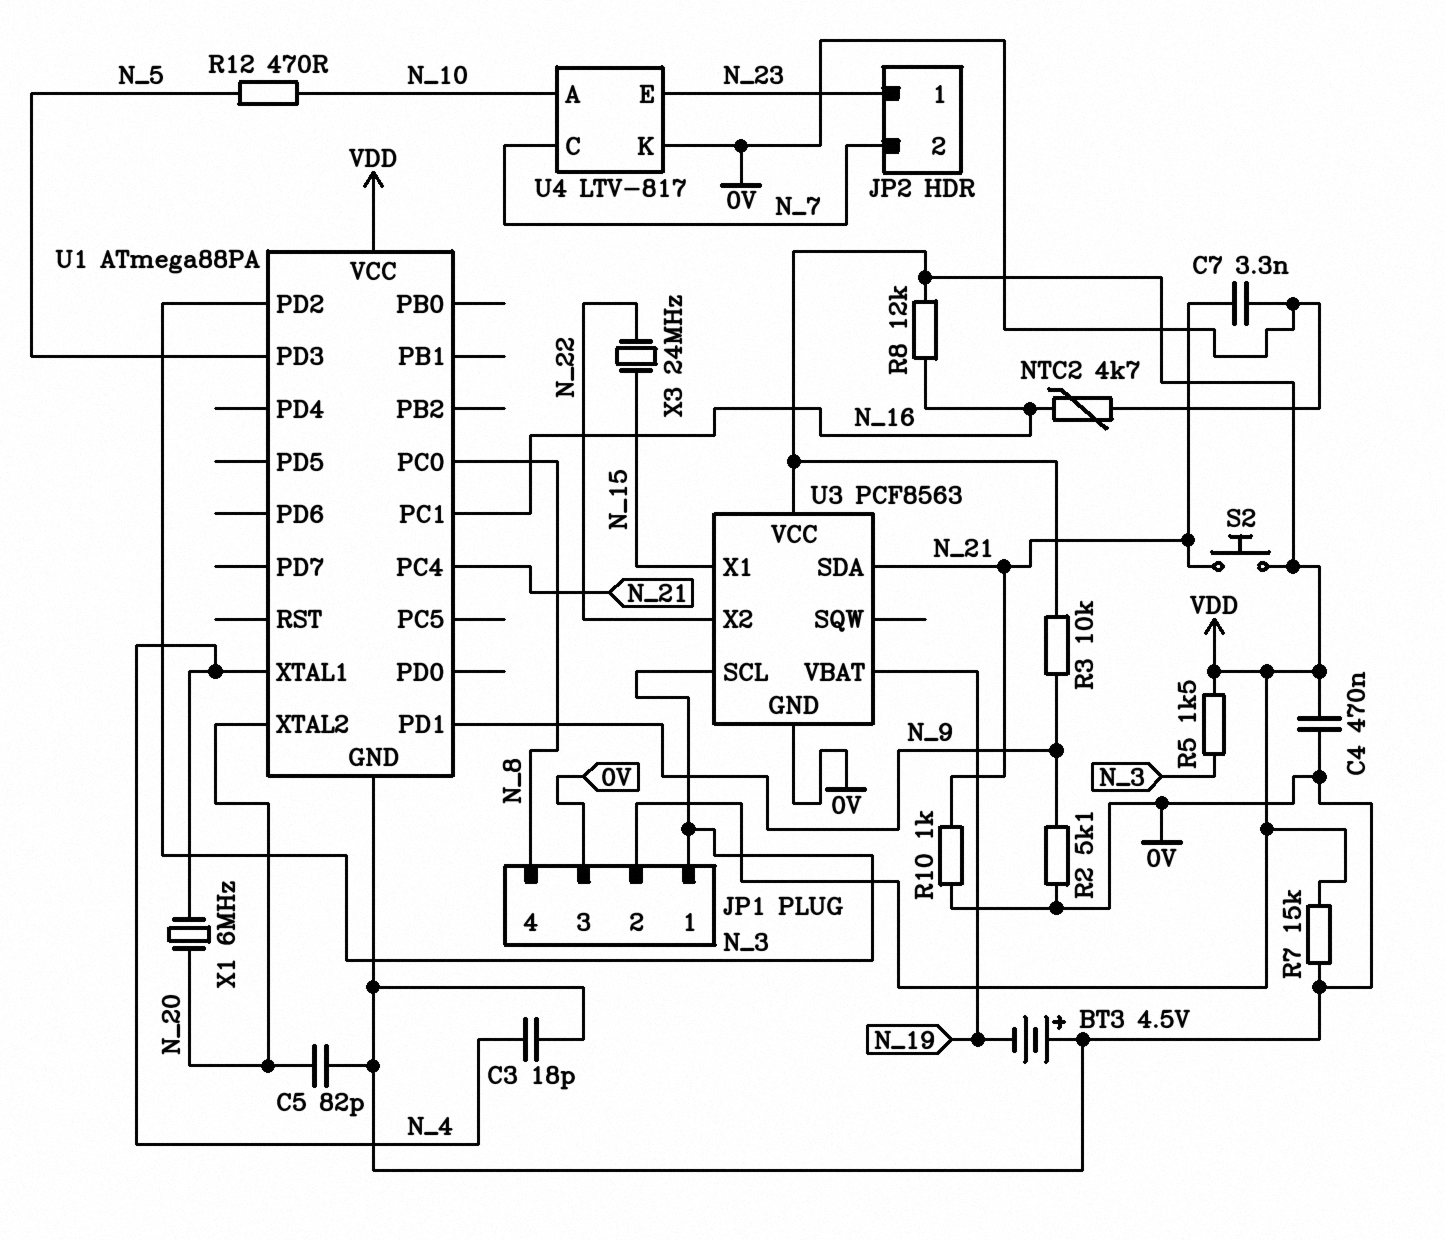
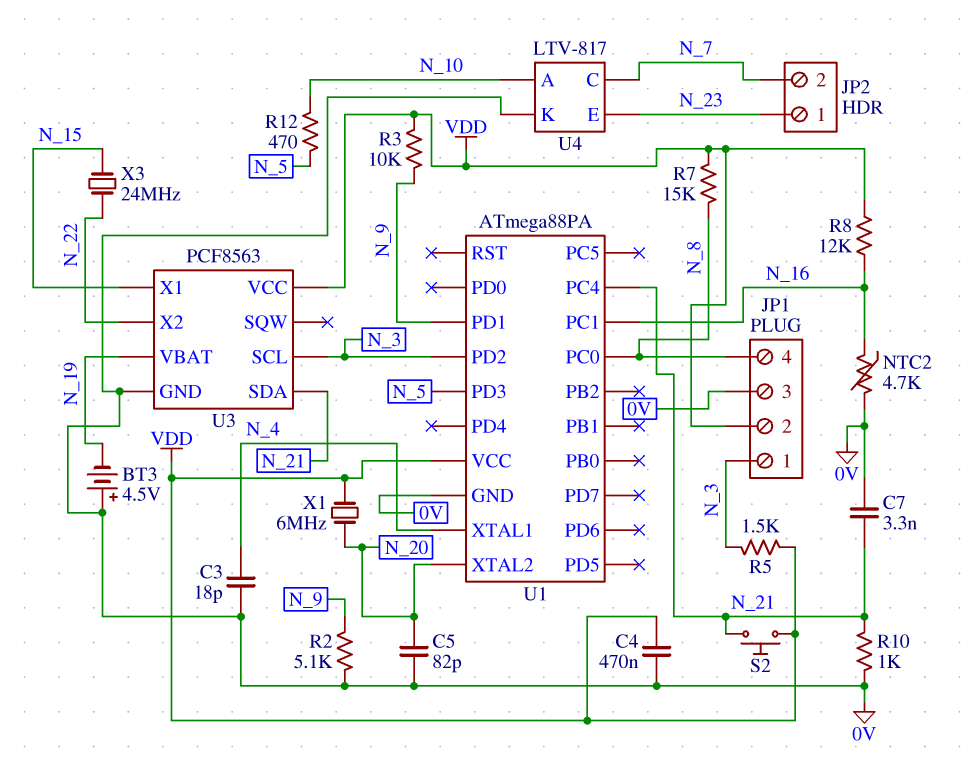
R7: 15k (0V, VDD) -> 15k (N_8, VDD)
X1: 6MHz (N_4, N_20) -> 6MHz (N_20, VDD)

